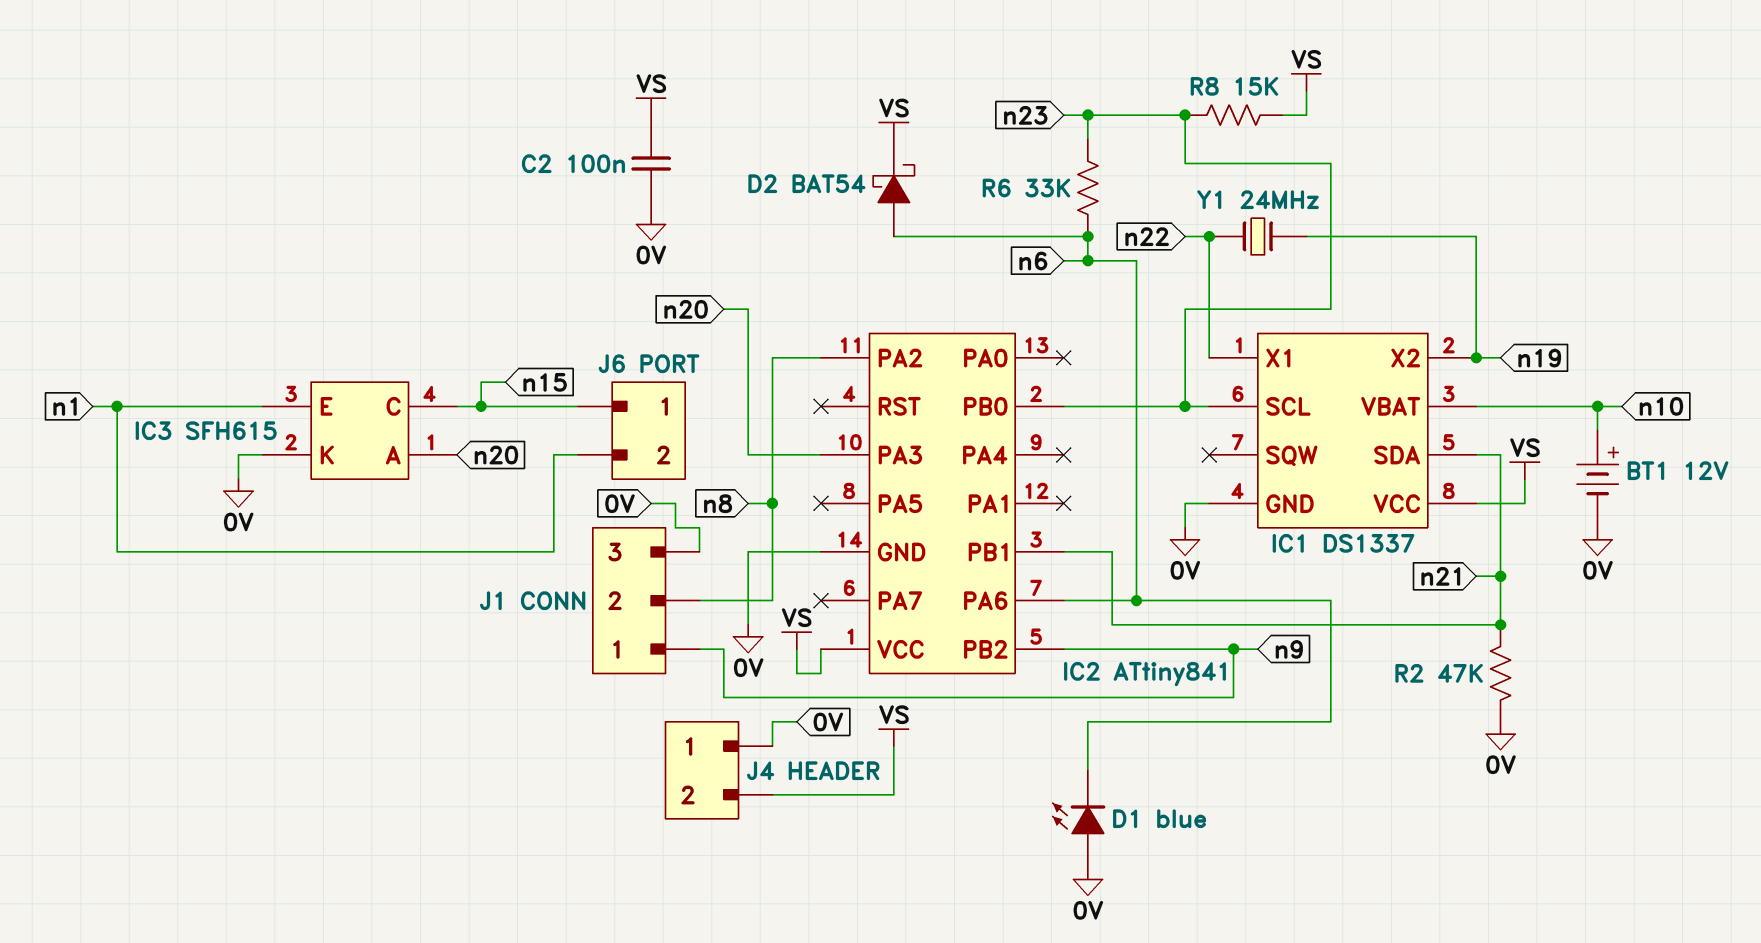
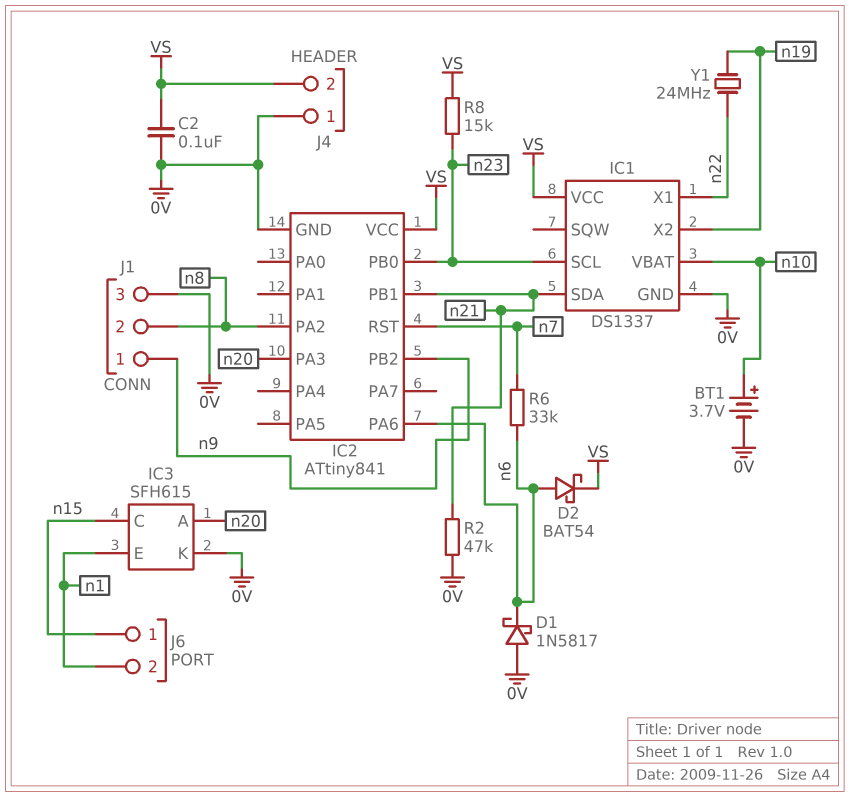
BT1: 12V (plus n10, minus 0V) -> 3.7V (plus n10, minus 0V)
D1: LED blue (A 0V, K n6) -> schottky 1N5817 (A 0V, K n6)
IC2 pin RST: none -> n7
R6: 33k (n6, n23) -> 33k (n6, n7)

